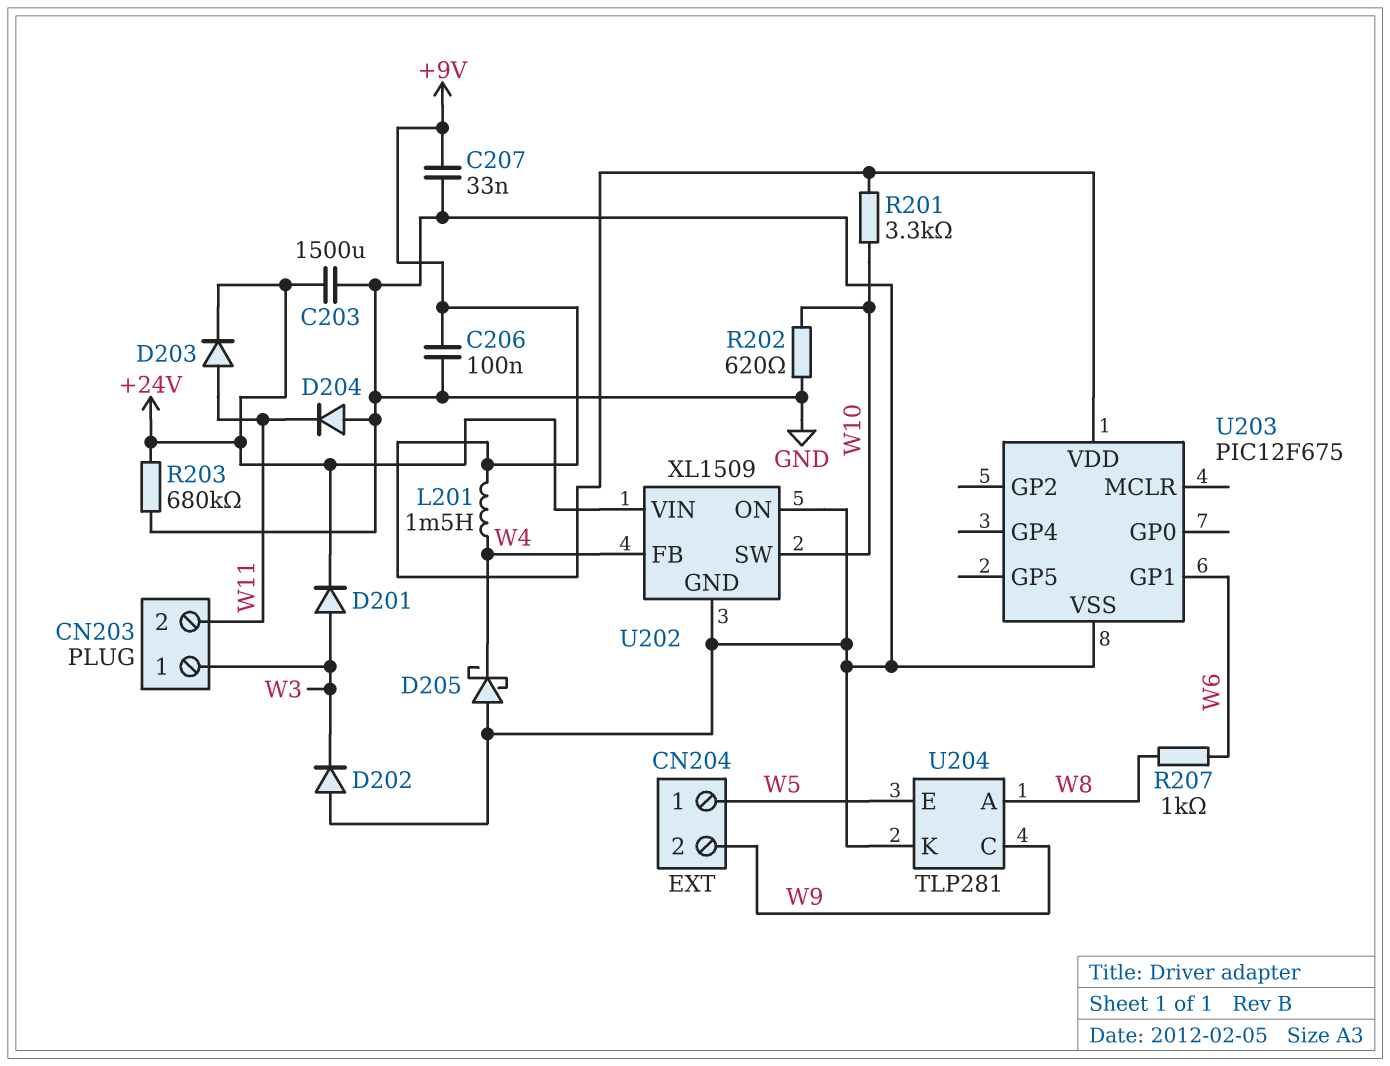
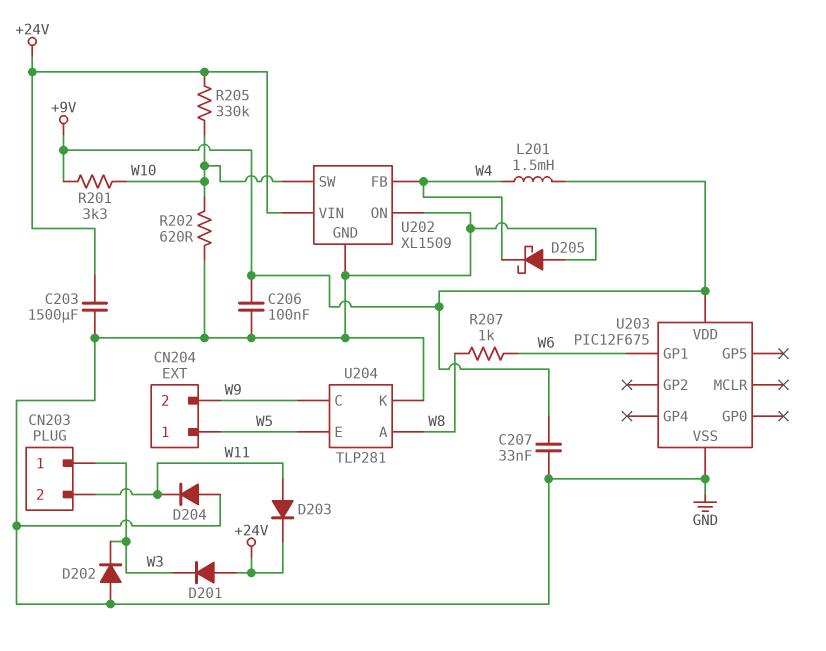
D201: diode (A W3, K +24V) -> diode (A +24V, K W3)
R203: 680k (+24V, GND) -> none
R205: none -> 330k (+24V, W10)

